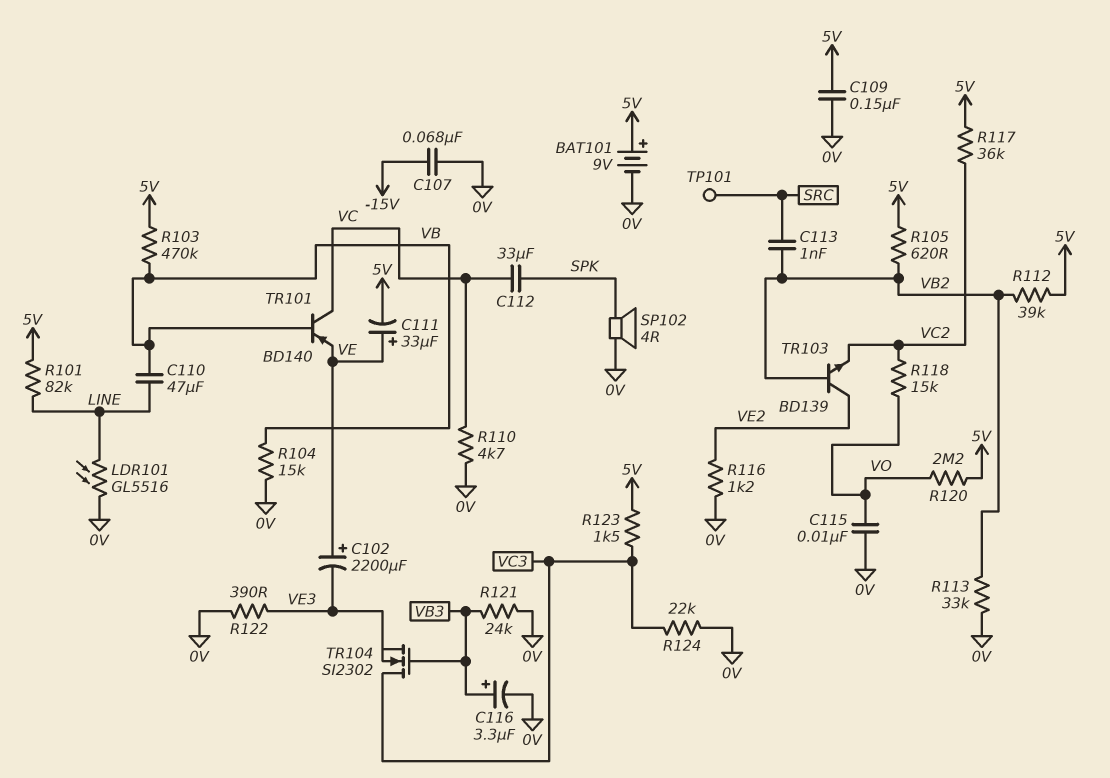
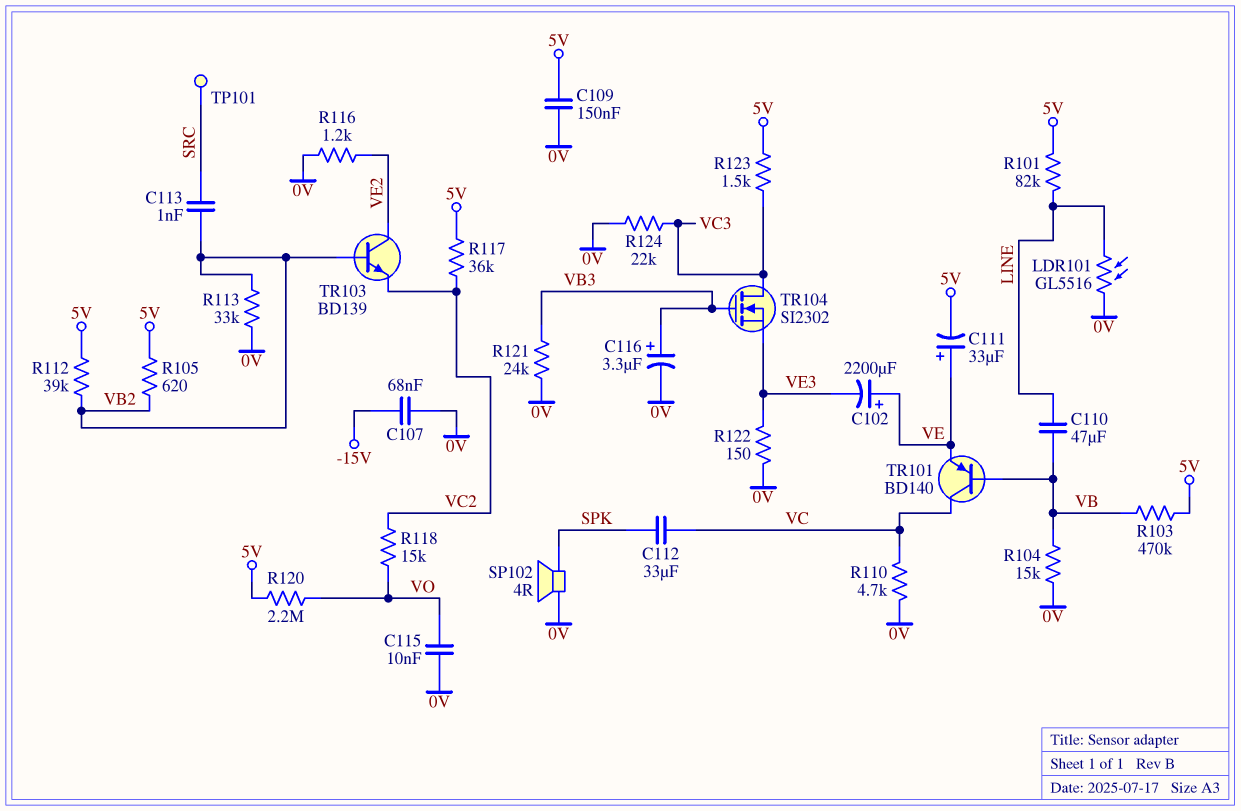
BAT101: 9V (plus 5V, minus 0V) -> none
R122: 390 (0V, VE3) -> 150 (0V, VE3)

